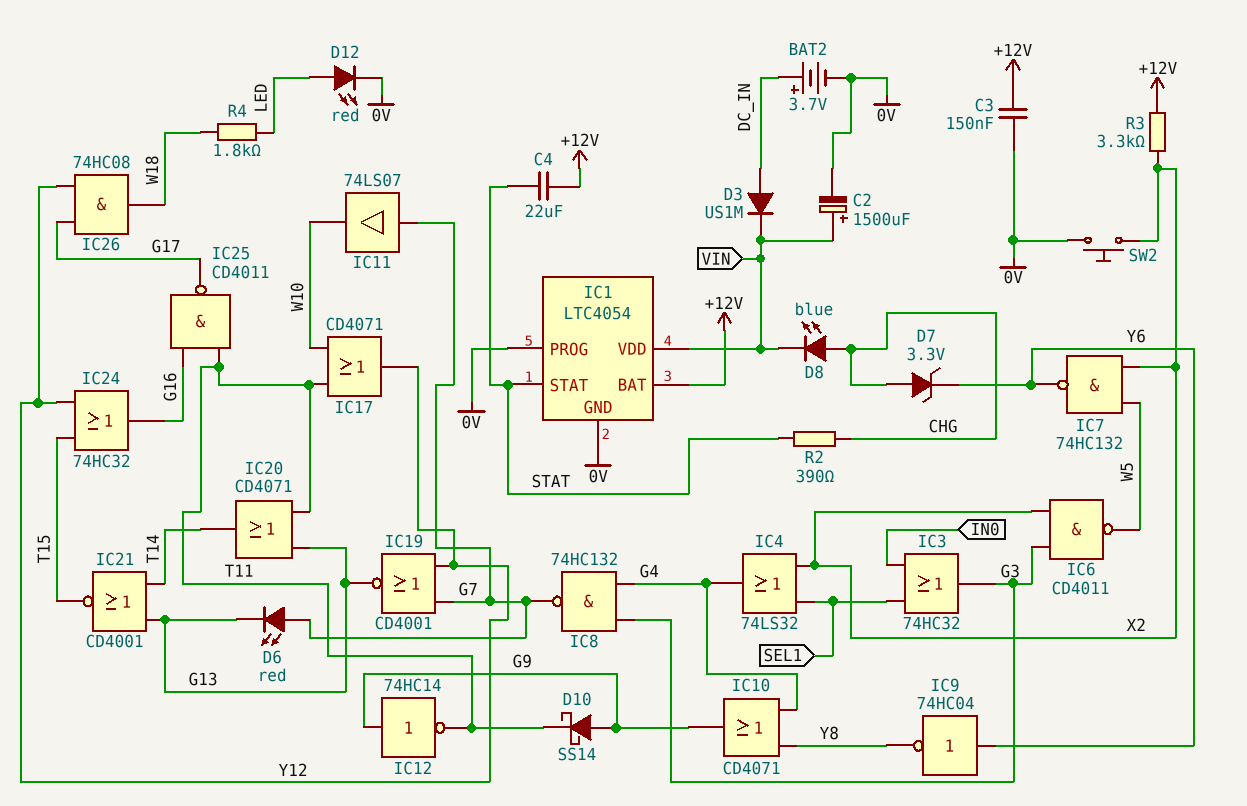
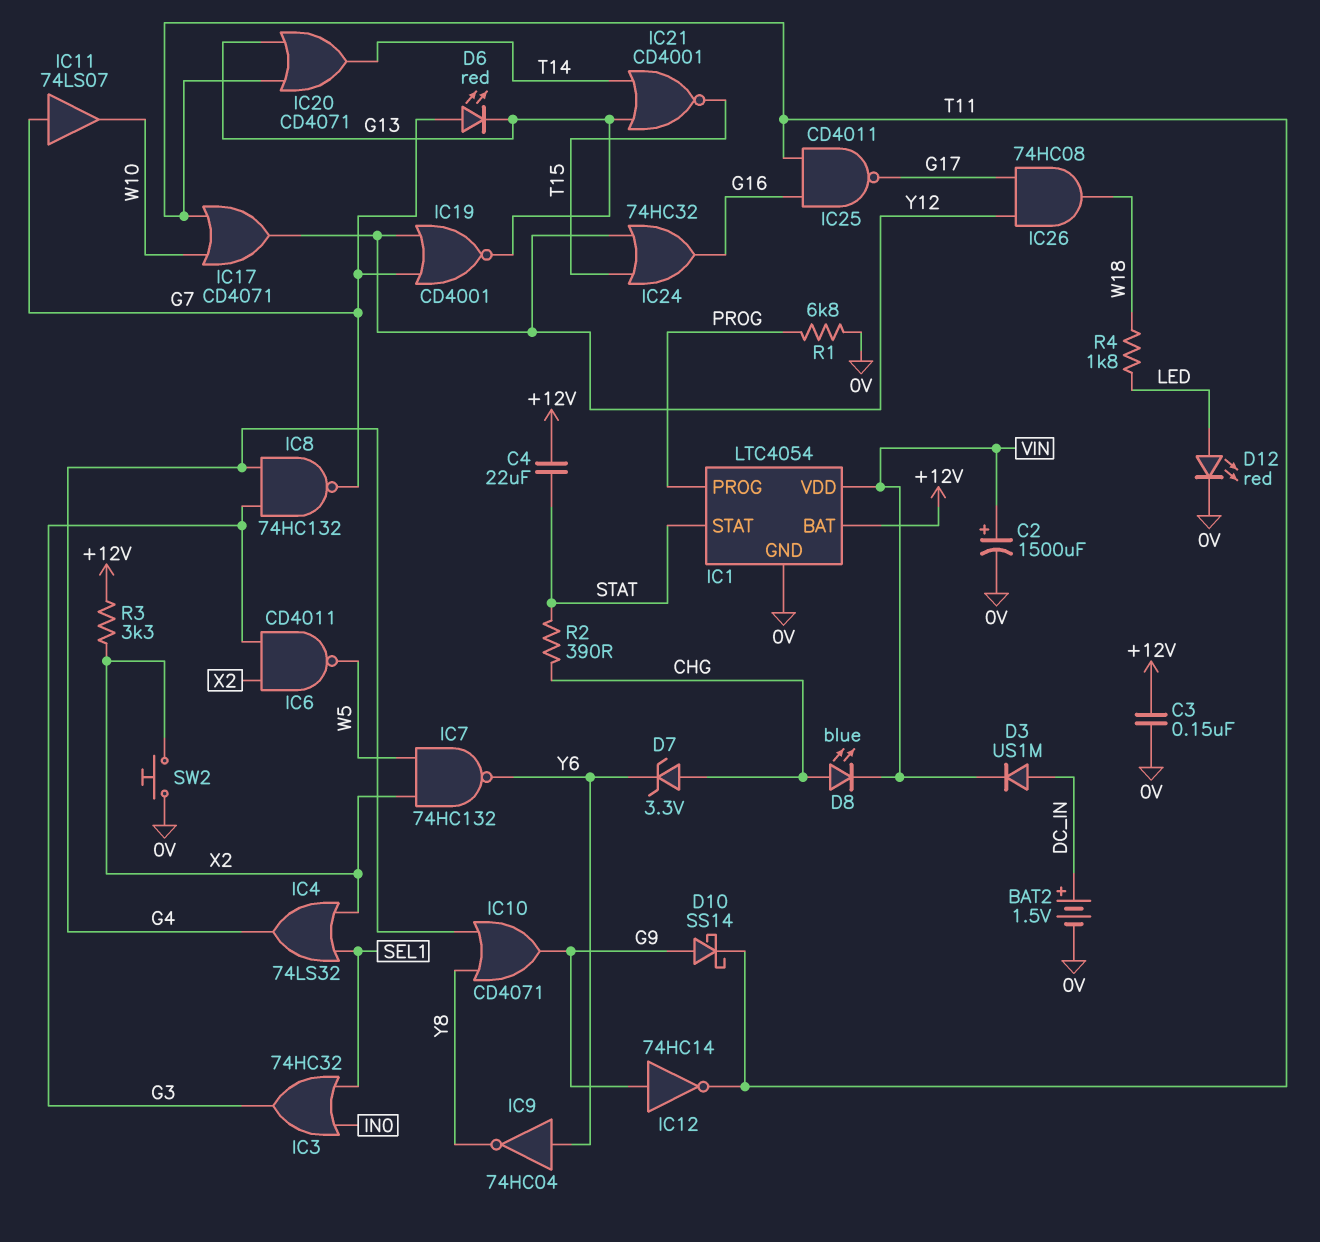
BAT2: 3.7V (plus DC_IN, minus 0V) -> 1.5V (plus DC_IN, minus 0V)
IC1 pin PROG: 0V -> PROG
R1: none -> 6.8k (0V, PROG)

